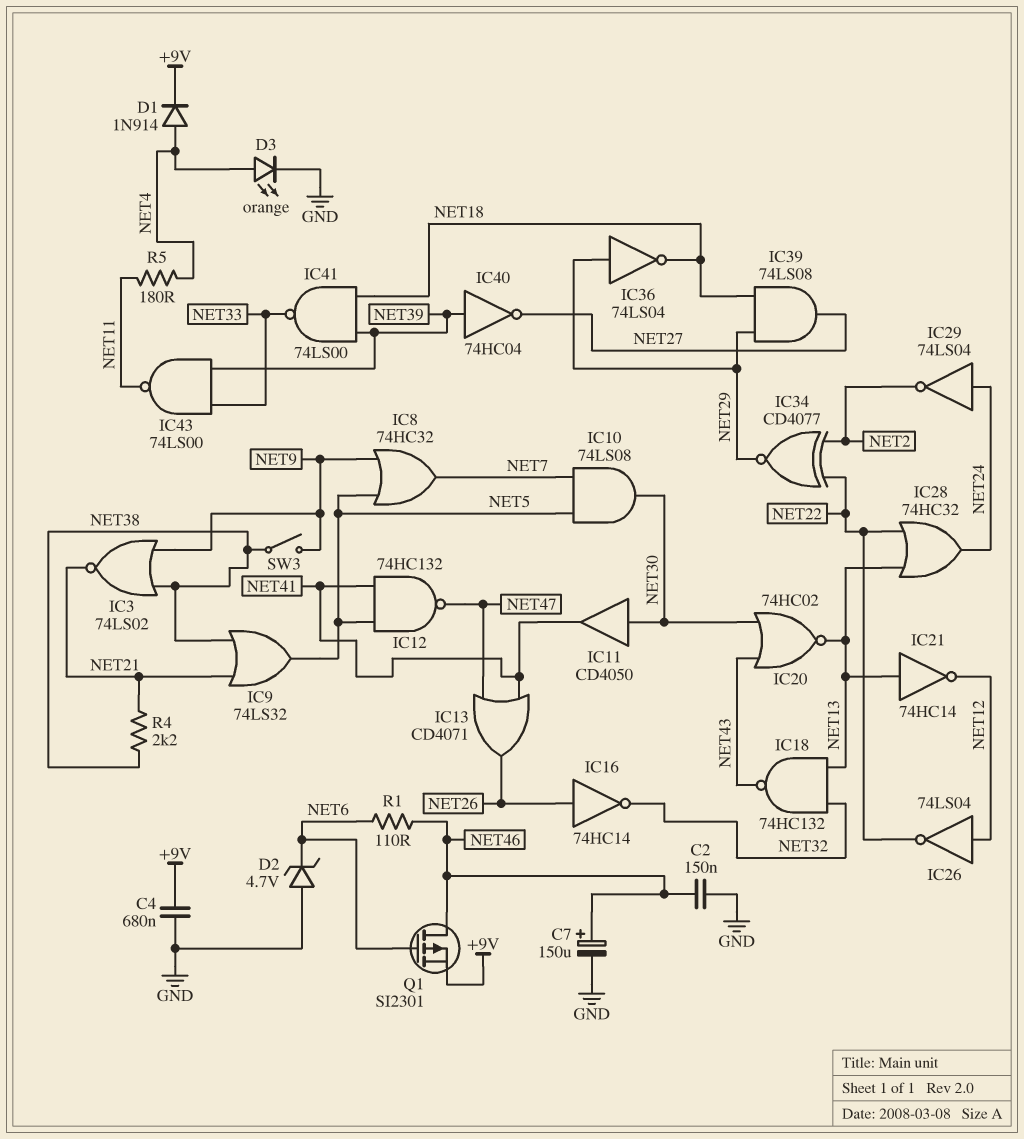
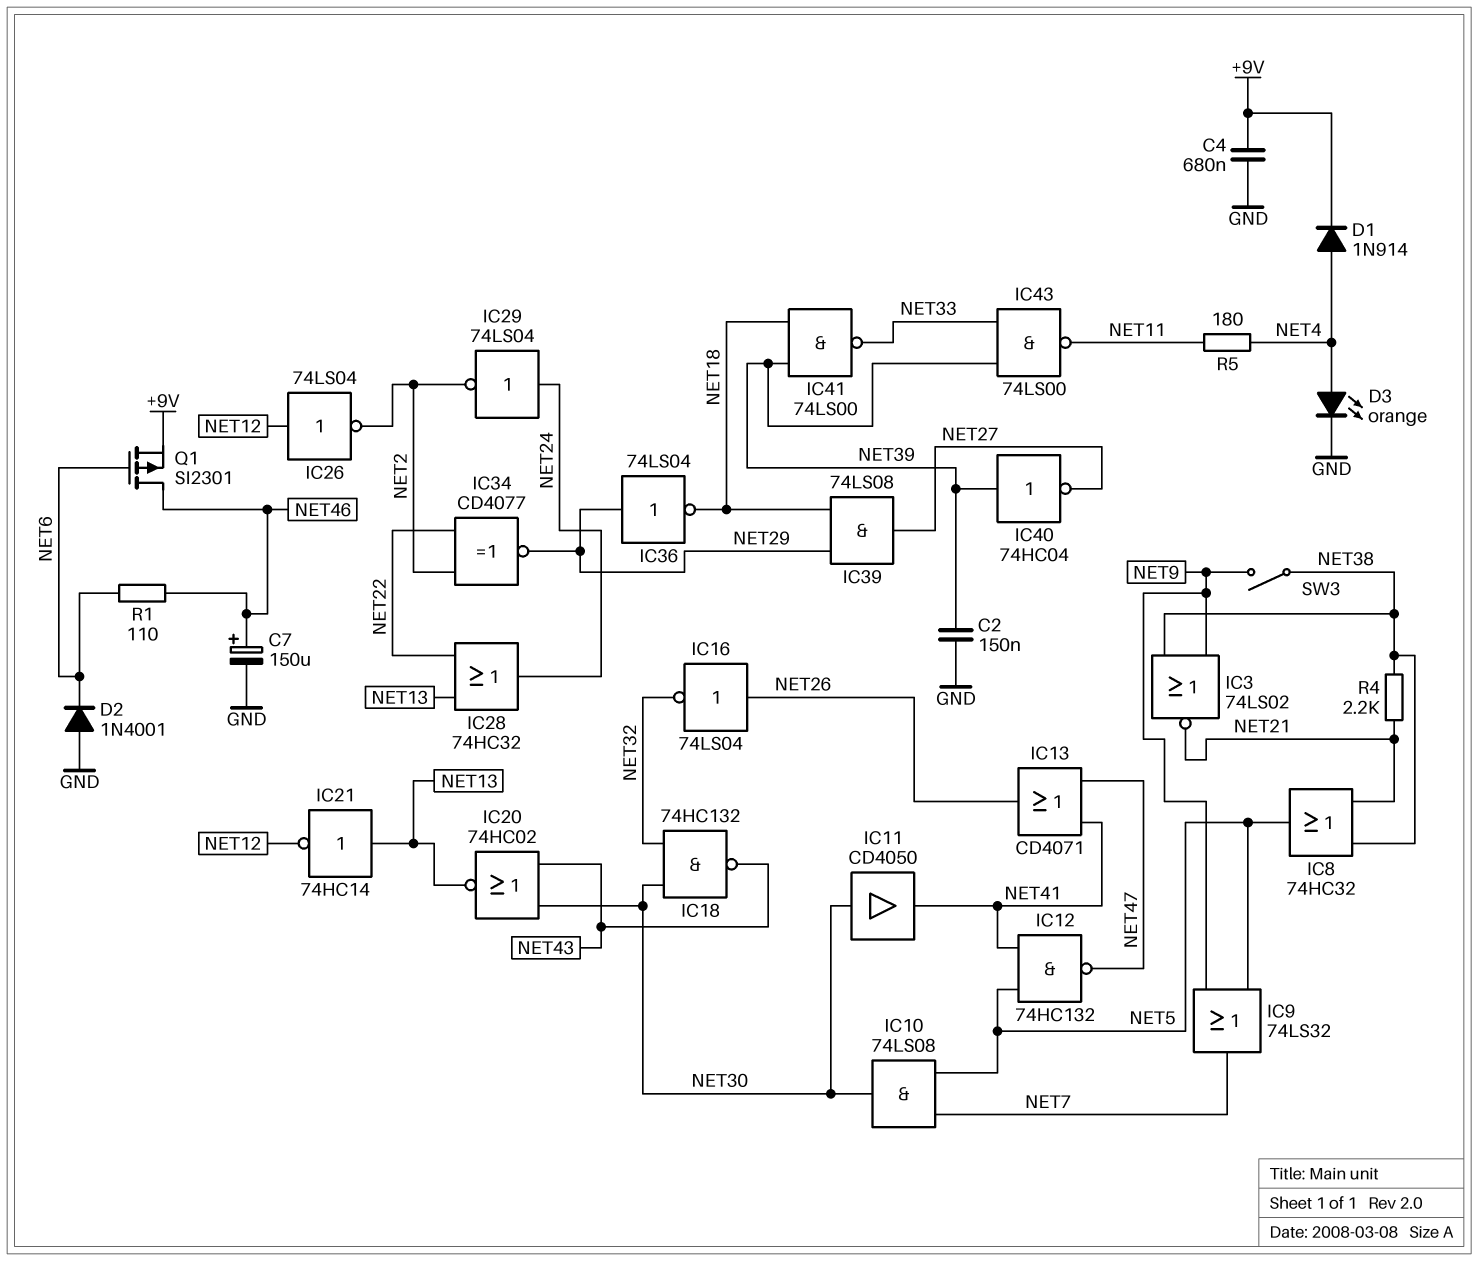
C2: 150nF (GND, NET46) -> 150nF (GND, NET39)
D2: zener 4.7V (A GND, K NET6) -> diode 1N4001 (A GND, K NET6)
IC8: OR 74HC32 (in NET5, in NET9, out NET7) -> OR 74HC32 (in NET21, in NET38, out NET5)
IC9: OR 74LS32 (in NET21, in NET38, out NET5) -> OR 74LS32 (in NET5, in NET9, out NET7)
IC16: NOT 74HC14 (in NET26, out NET32) -> NOT 74LS04 (in NET26, out NET32)
IC18: NAND 74HC132 (in NET13, in NET32, out NET43) -> NAND 74HC132 (in NET30, in NET32, out NET43)
IC26: NOT 74LS04 (in NET12, out NET22) -> NOT 74LS04 (in NET12, out NET2)

